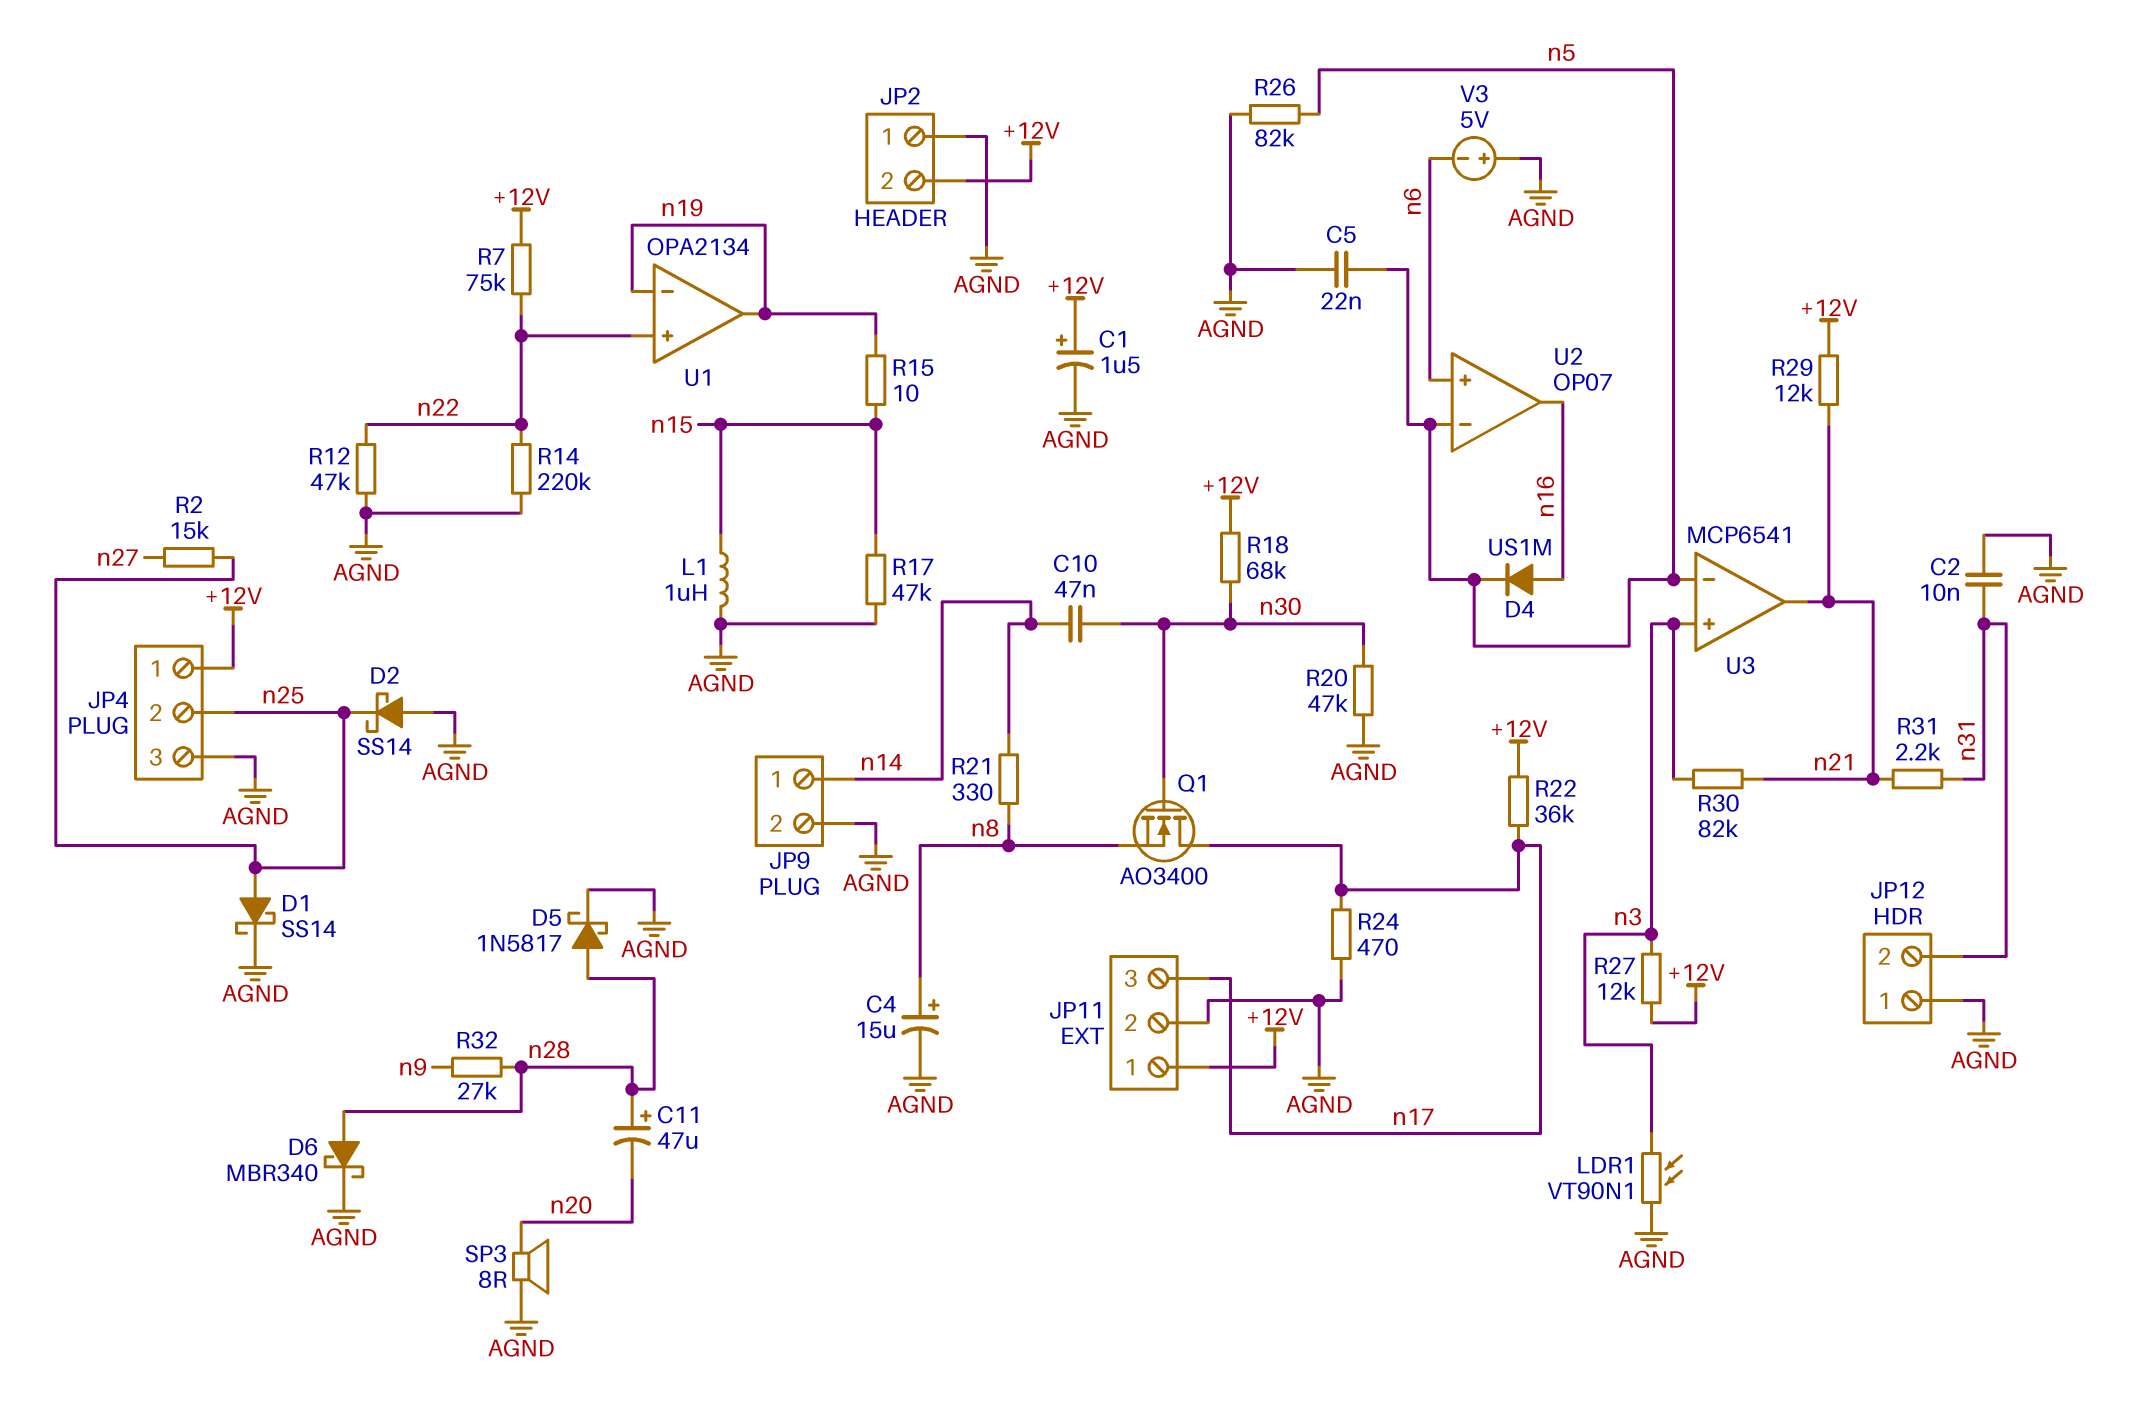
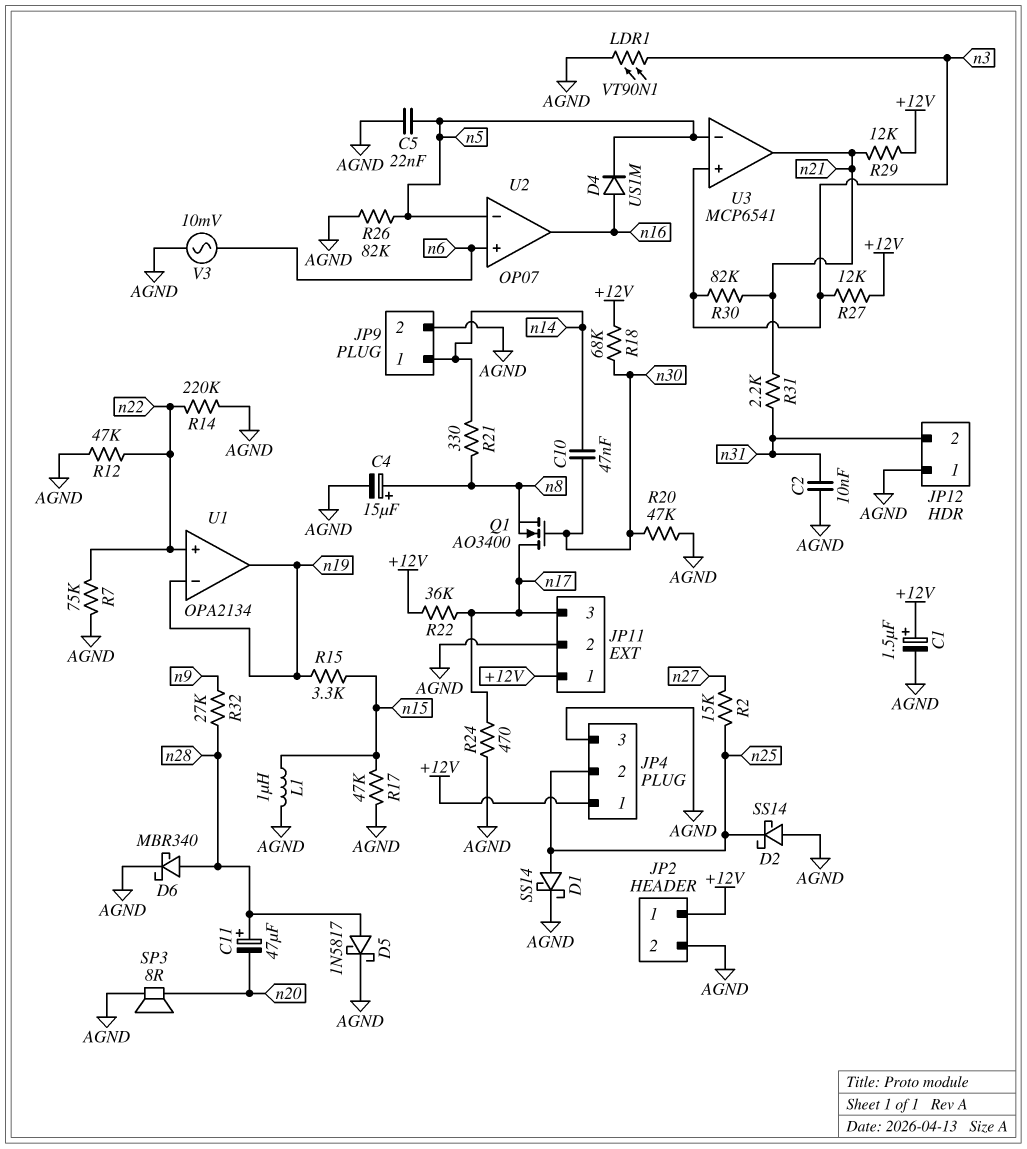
JP2 pin 1: AGND -> +12V
JP2 pin 2: +12V -> AGND
R7: 75k (+12V, n22) -> 75k (AGND, n22)
R15: 10 (n15, n19) -> 3.3k (n15, n19)
V3: 5V (plus AGND, minus n6) -> AC 10mV (AGND, n6)

